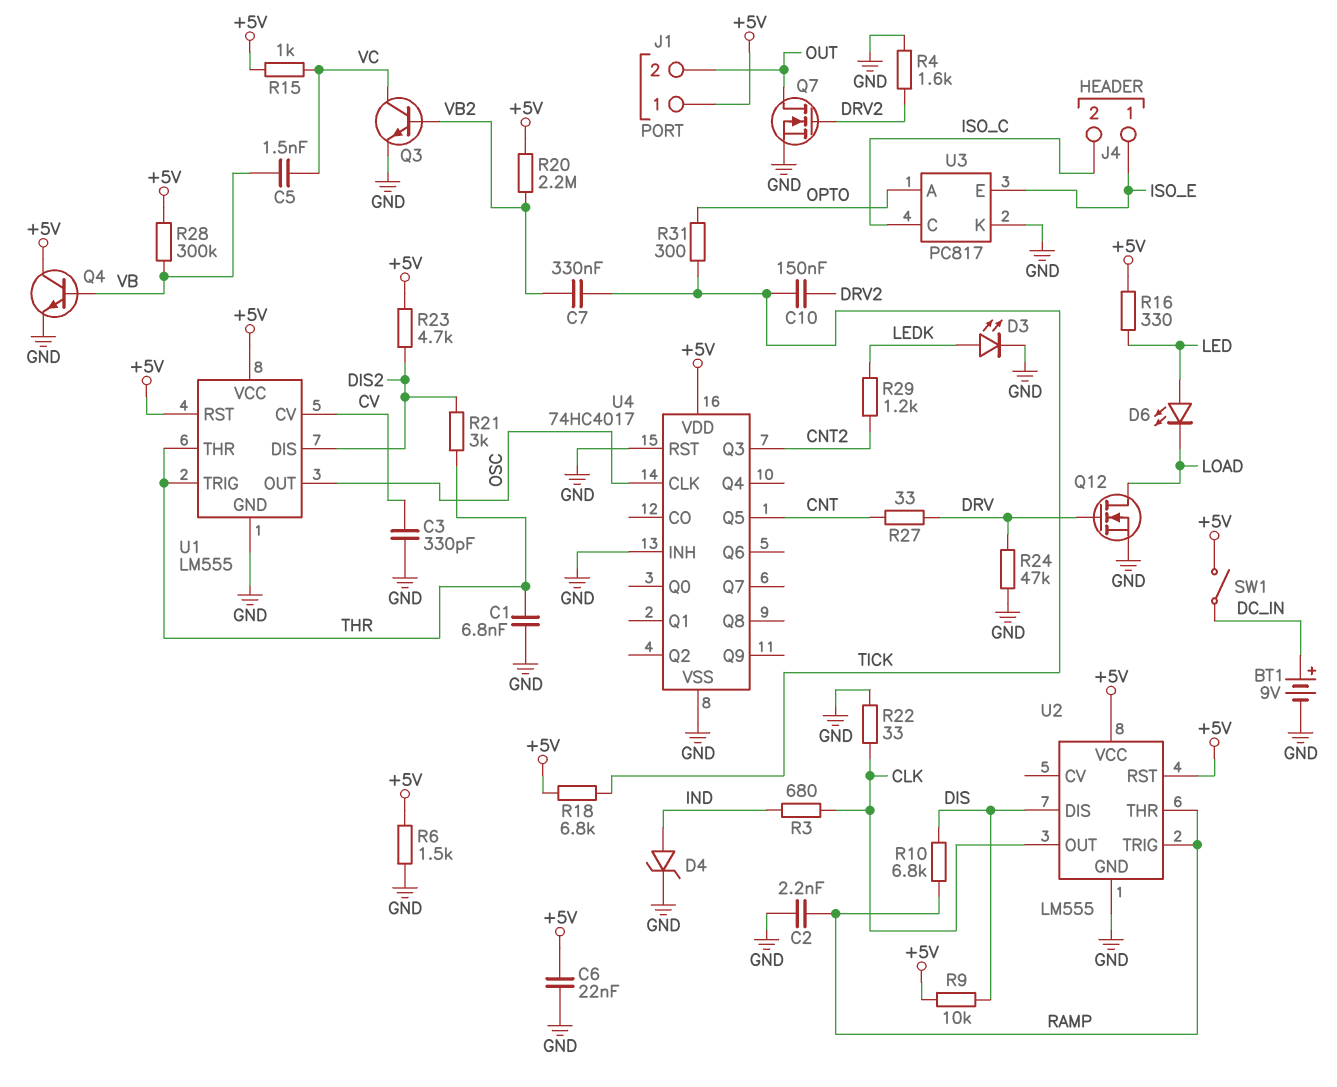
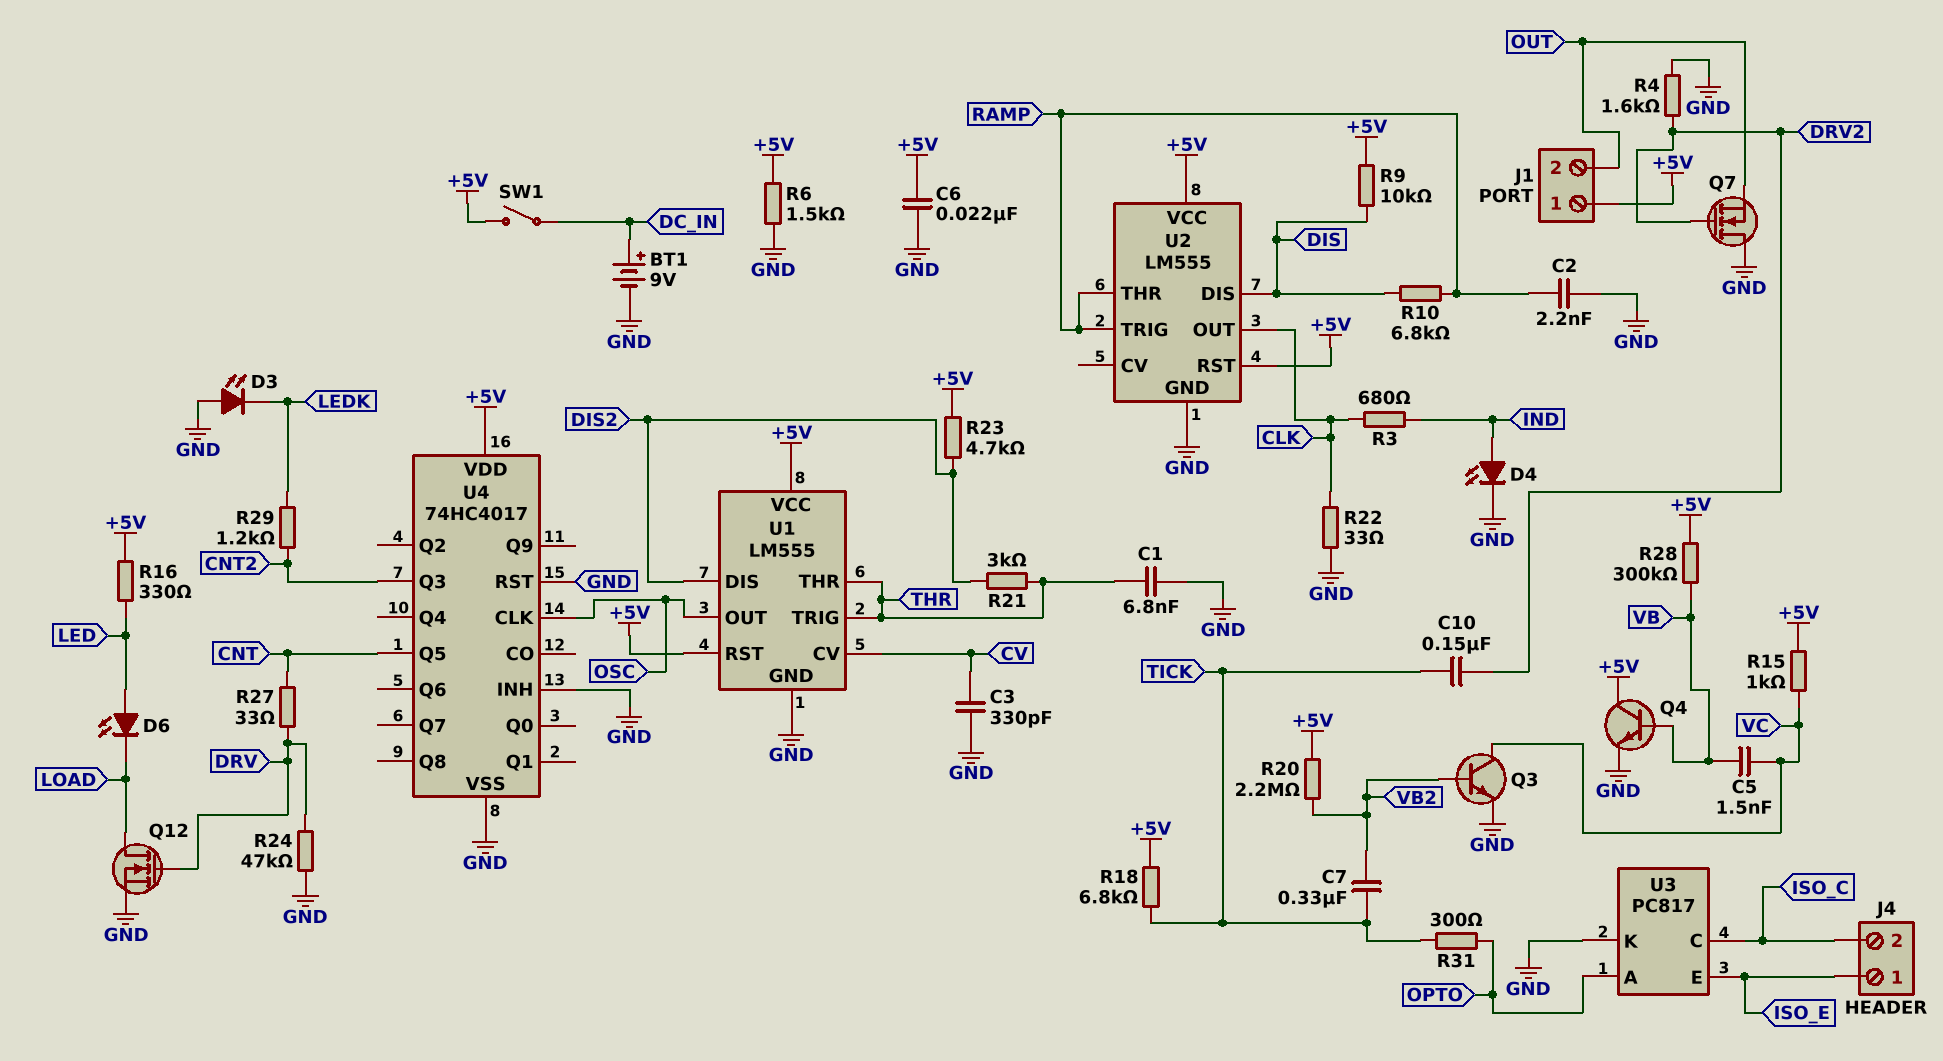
D3: LED (A LEDK, K GND) -> LED (A GND, K LEDK)
D4: zener (A IND, K GND) -> LED (A IND, K GND)
Q7: NMOS (G DRV2, D OUT, S GND) -> NMOS (G DRV2, D GND, S OUT)

